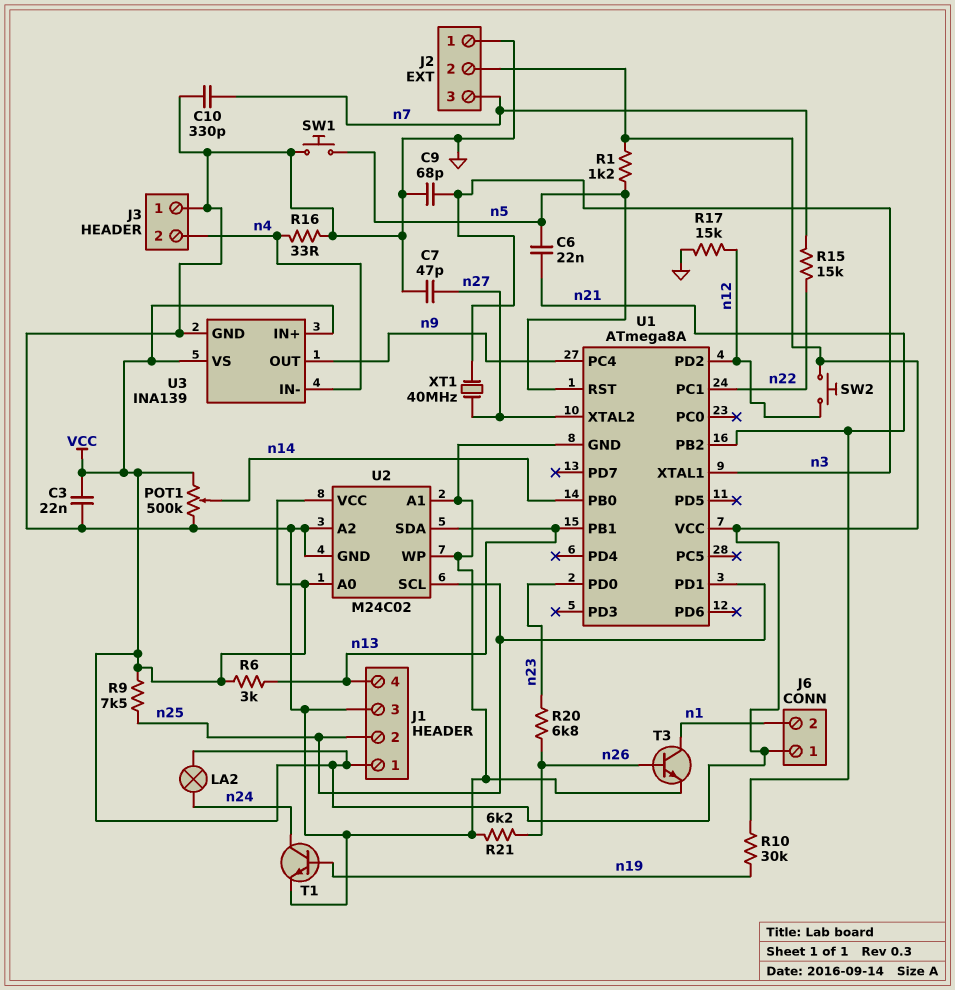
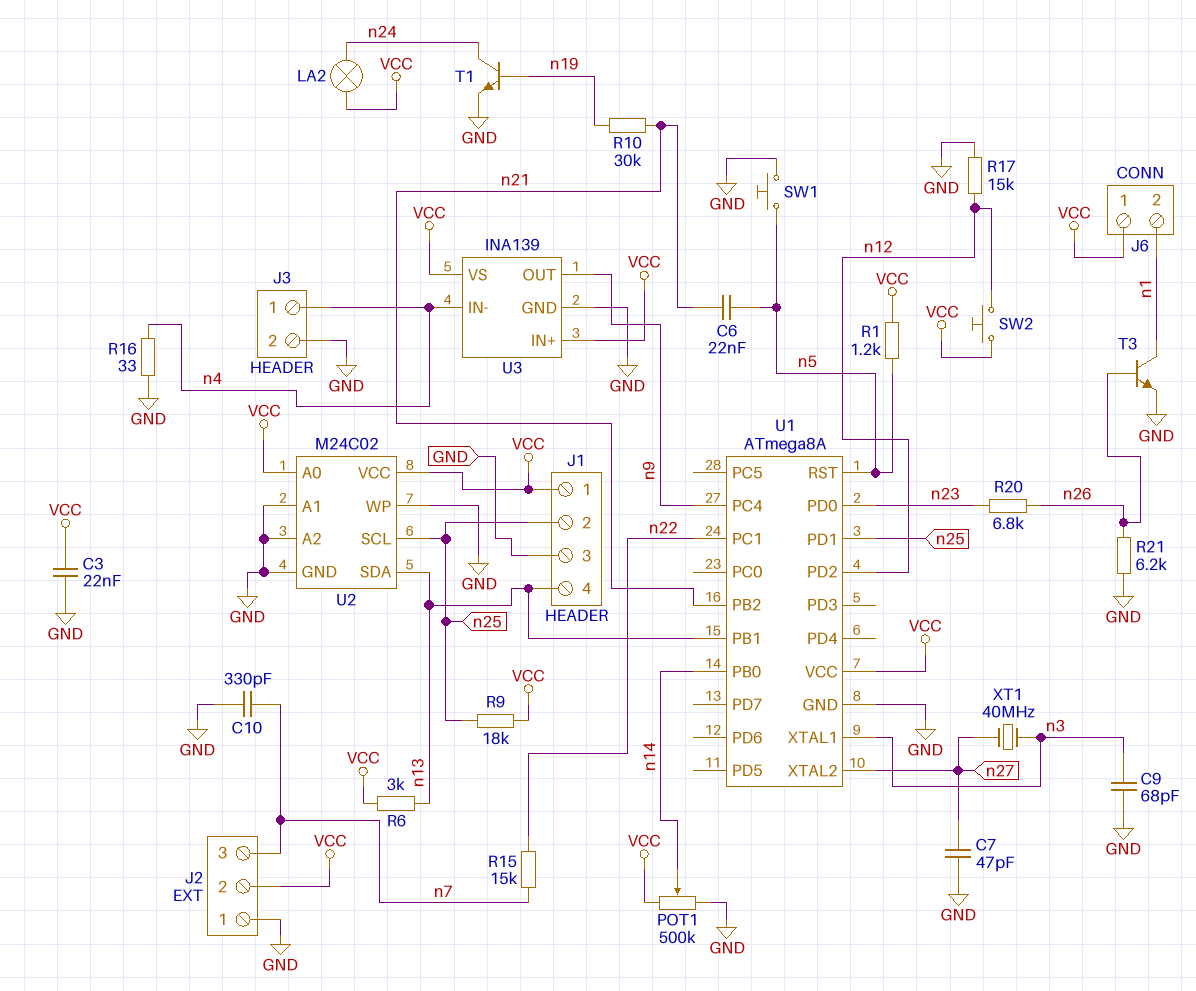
J3 pin 1: GND -> n4
J3 pin 2: n4 -> GND
R9: 7.5k (VCC, n25) -> 18k (VCC, n25)

